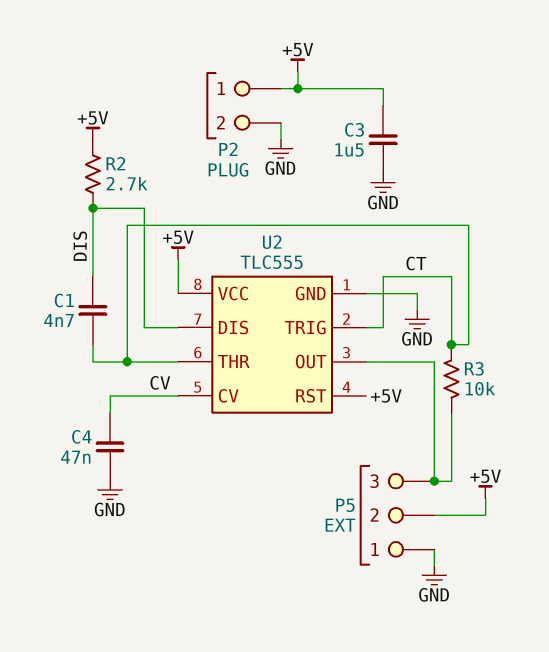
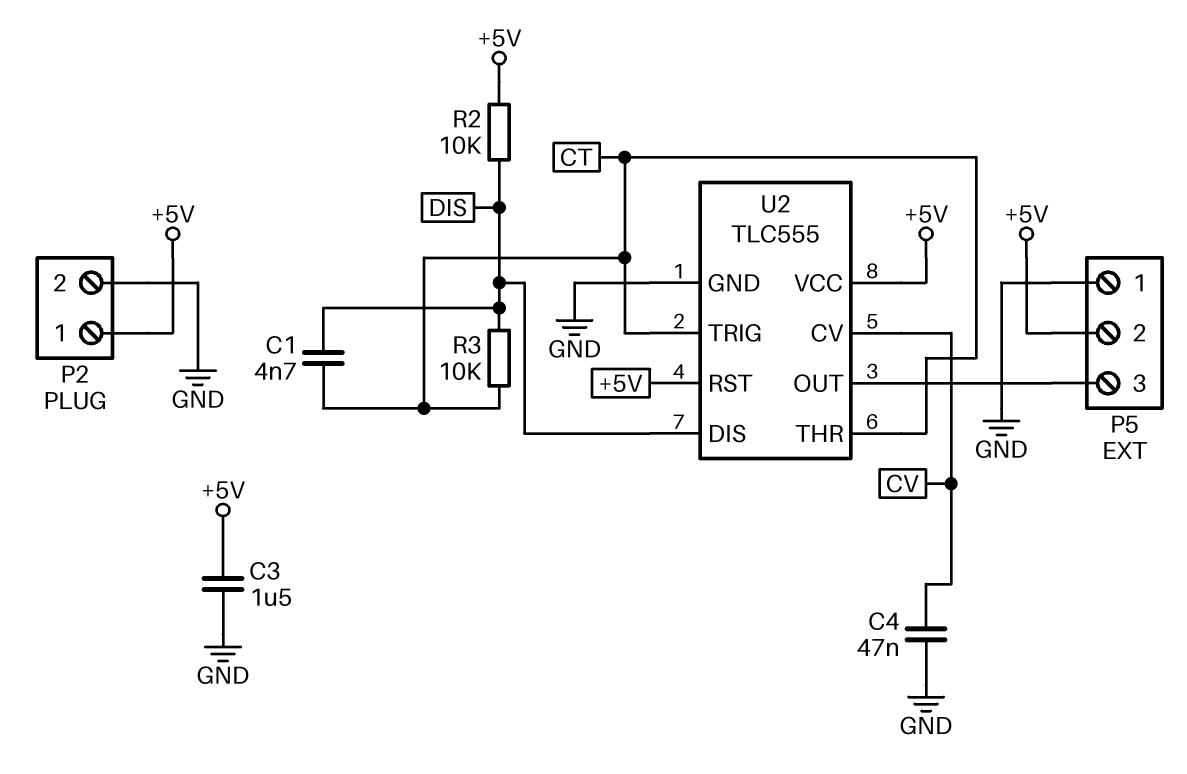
R2: 2.7k (+5V, DIS) -> 10k (+5V, DIS)
R3: 10k (CT, P5/3) -> 10k (CT, DIS)

